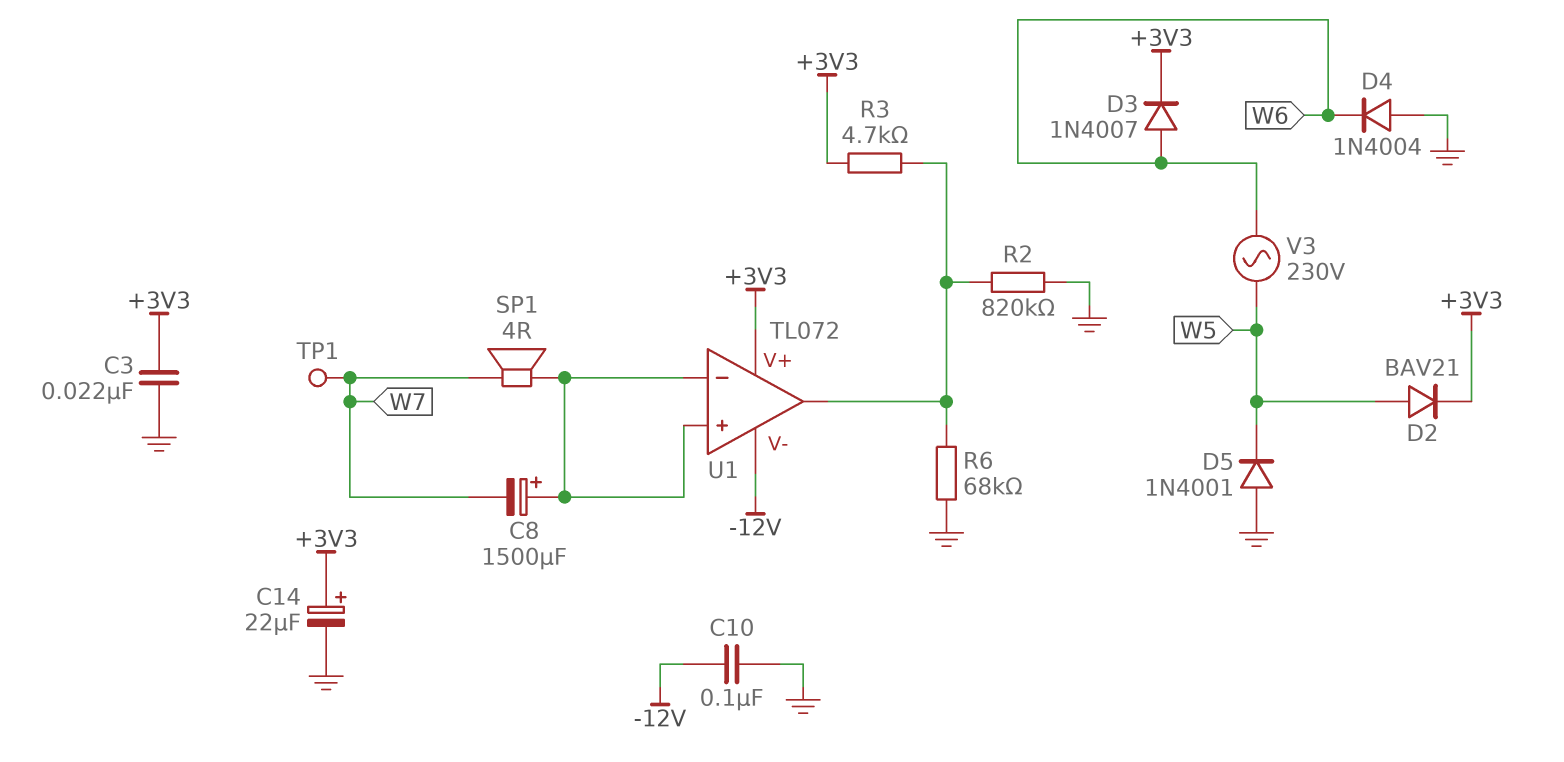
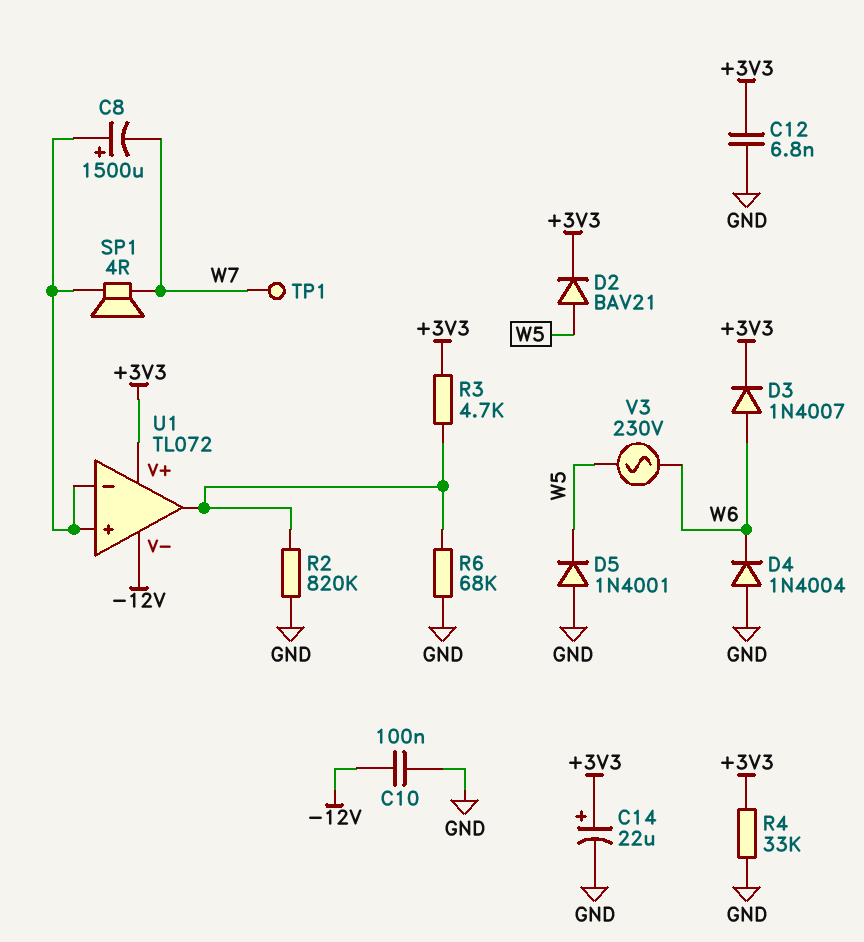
C3: 22nF (+3V3, GND) -> none
C12: none -> 6.8nF (+3V3, GND)
R4: none -> 33k (+3V3, GND)

